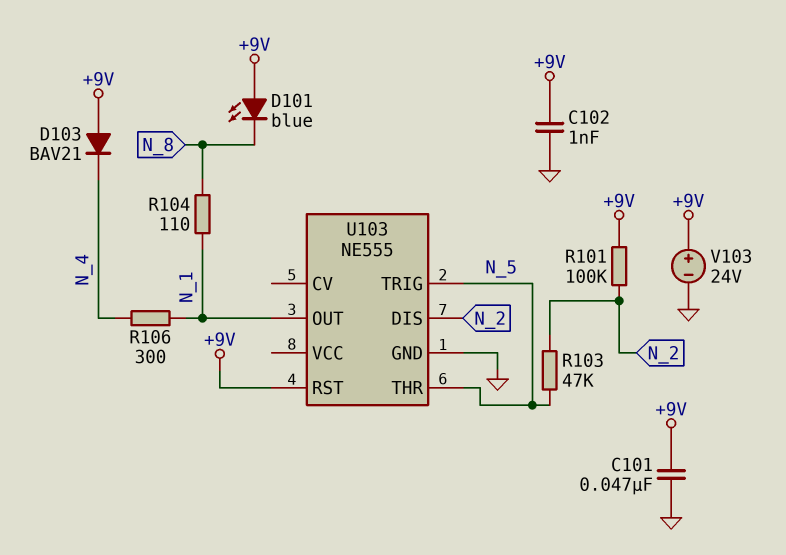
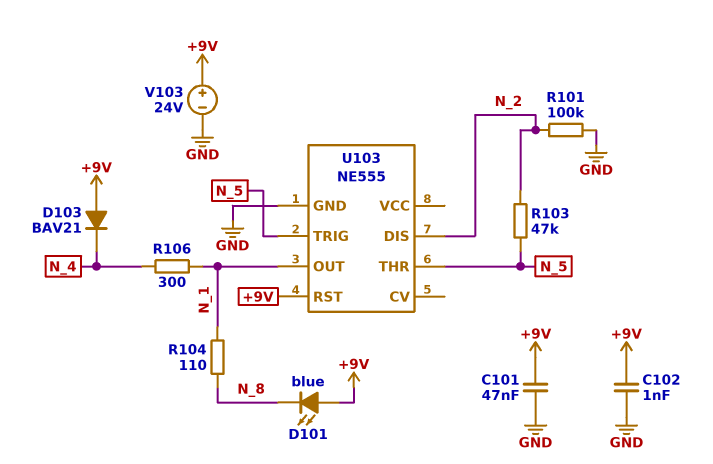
R101: 100k (+9V, N_2) -> 100k (GND, N_2)

